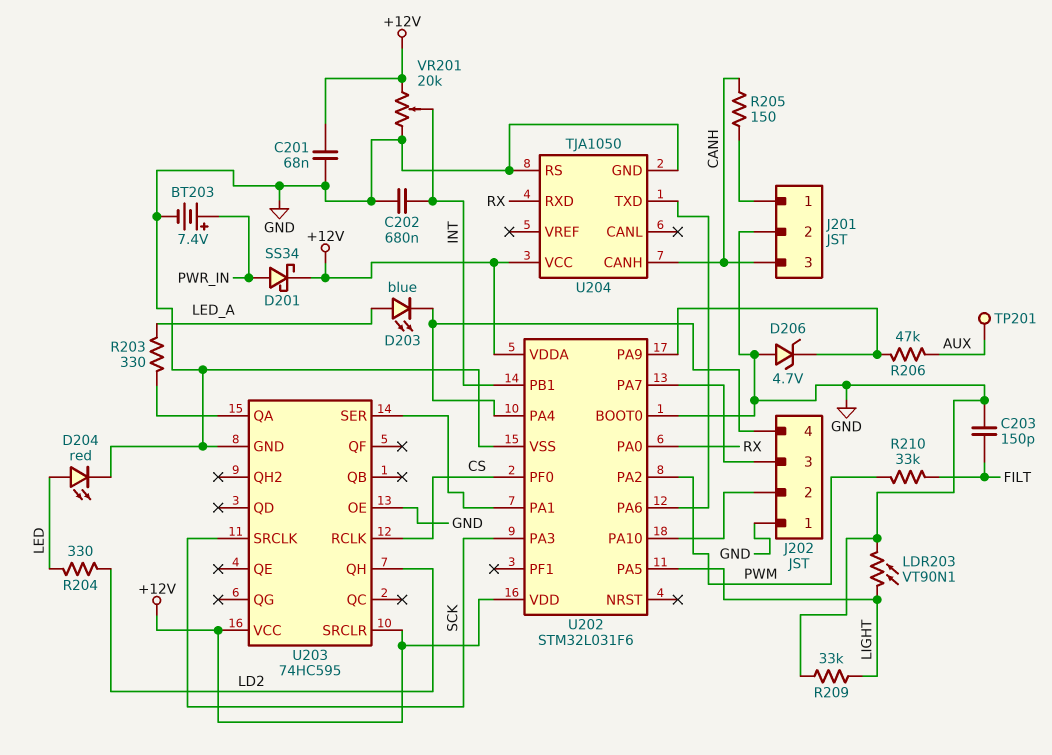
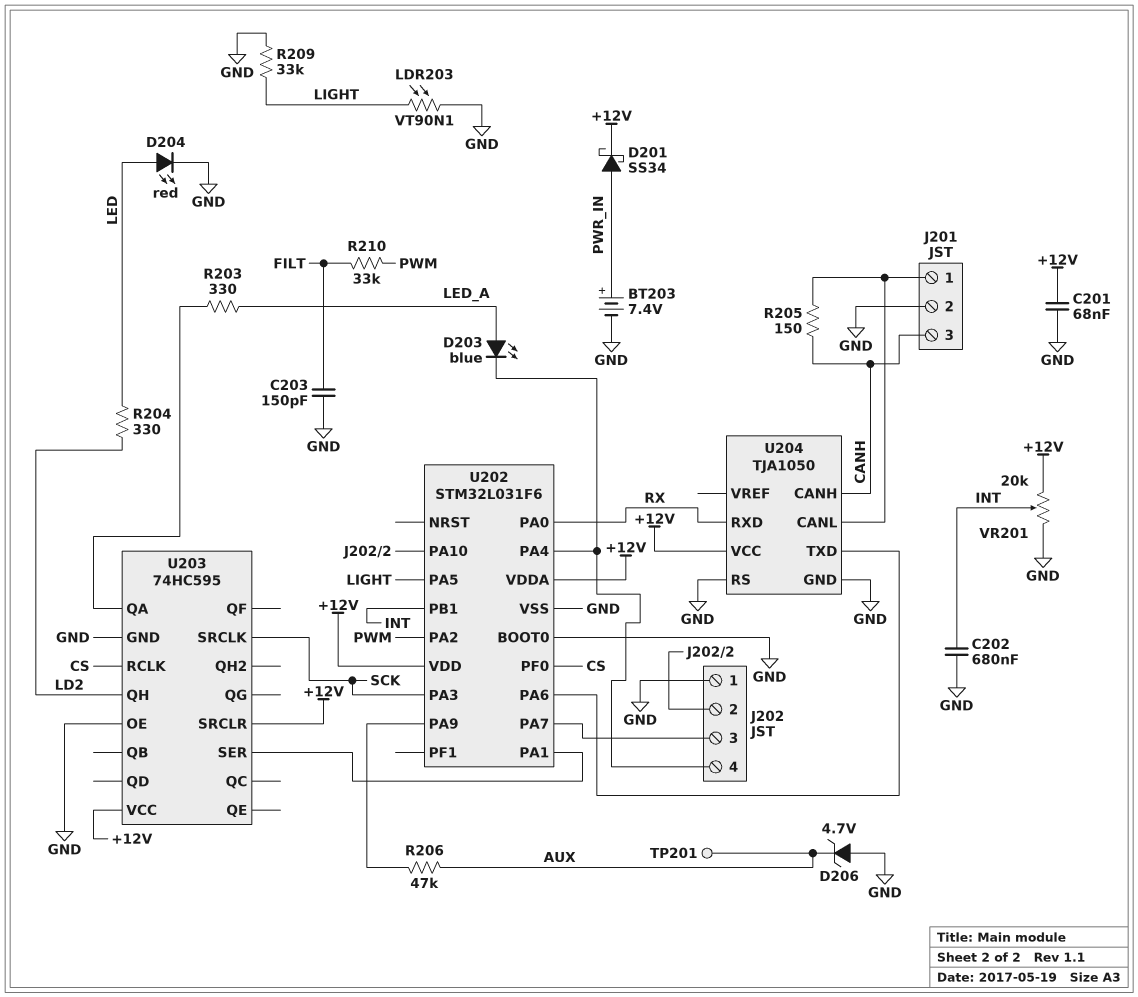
D206: zener 4.7V (A GND, K U202/PA9) -> zener 4.7V (A GND, K AUX)
U204 pin CANL: none -> J201/1

